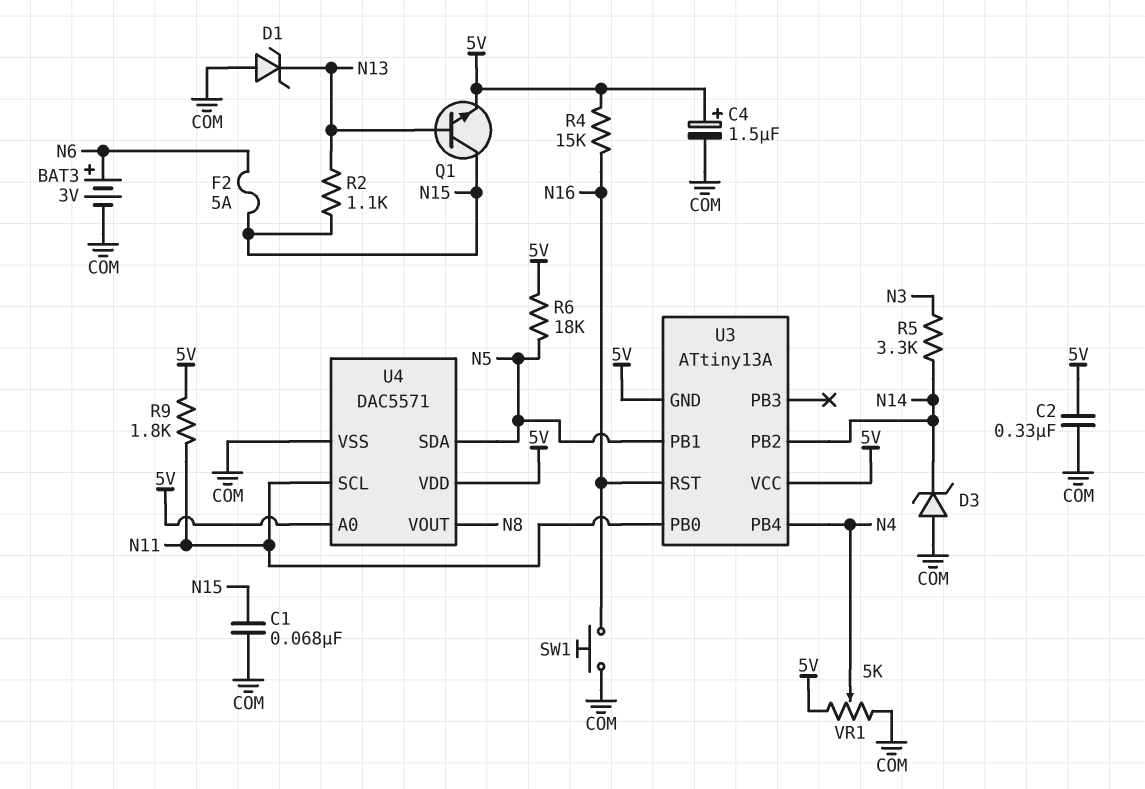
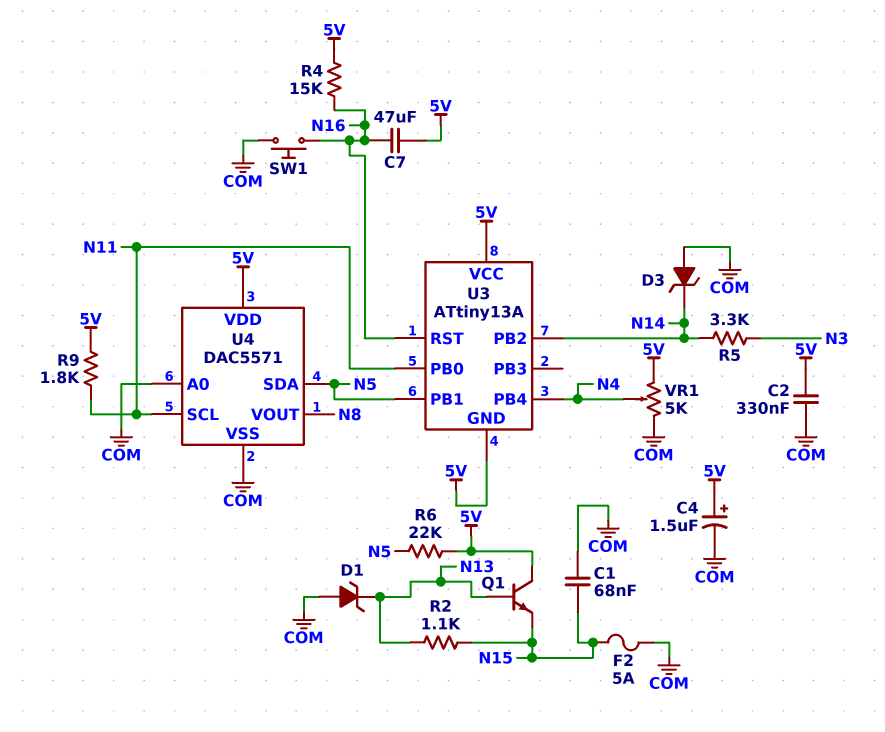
BAT3: 3V (plus N6, minus COM) -> none
C7: none -> 47uF (5V, N16)
F2: 5A (N6, N15) -> 5A (COM, N15)
Q1: NPN (B N13, C N15, E 5V) -> NPN (B N13, C 5V, E N15)
R6: 18k (5V, N5) -> 22k (5V, N5)
U4 pin A0: 5V -> COM

